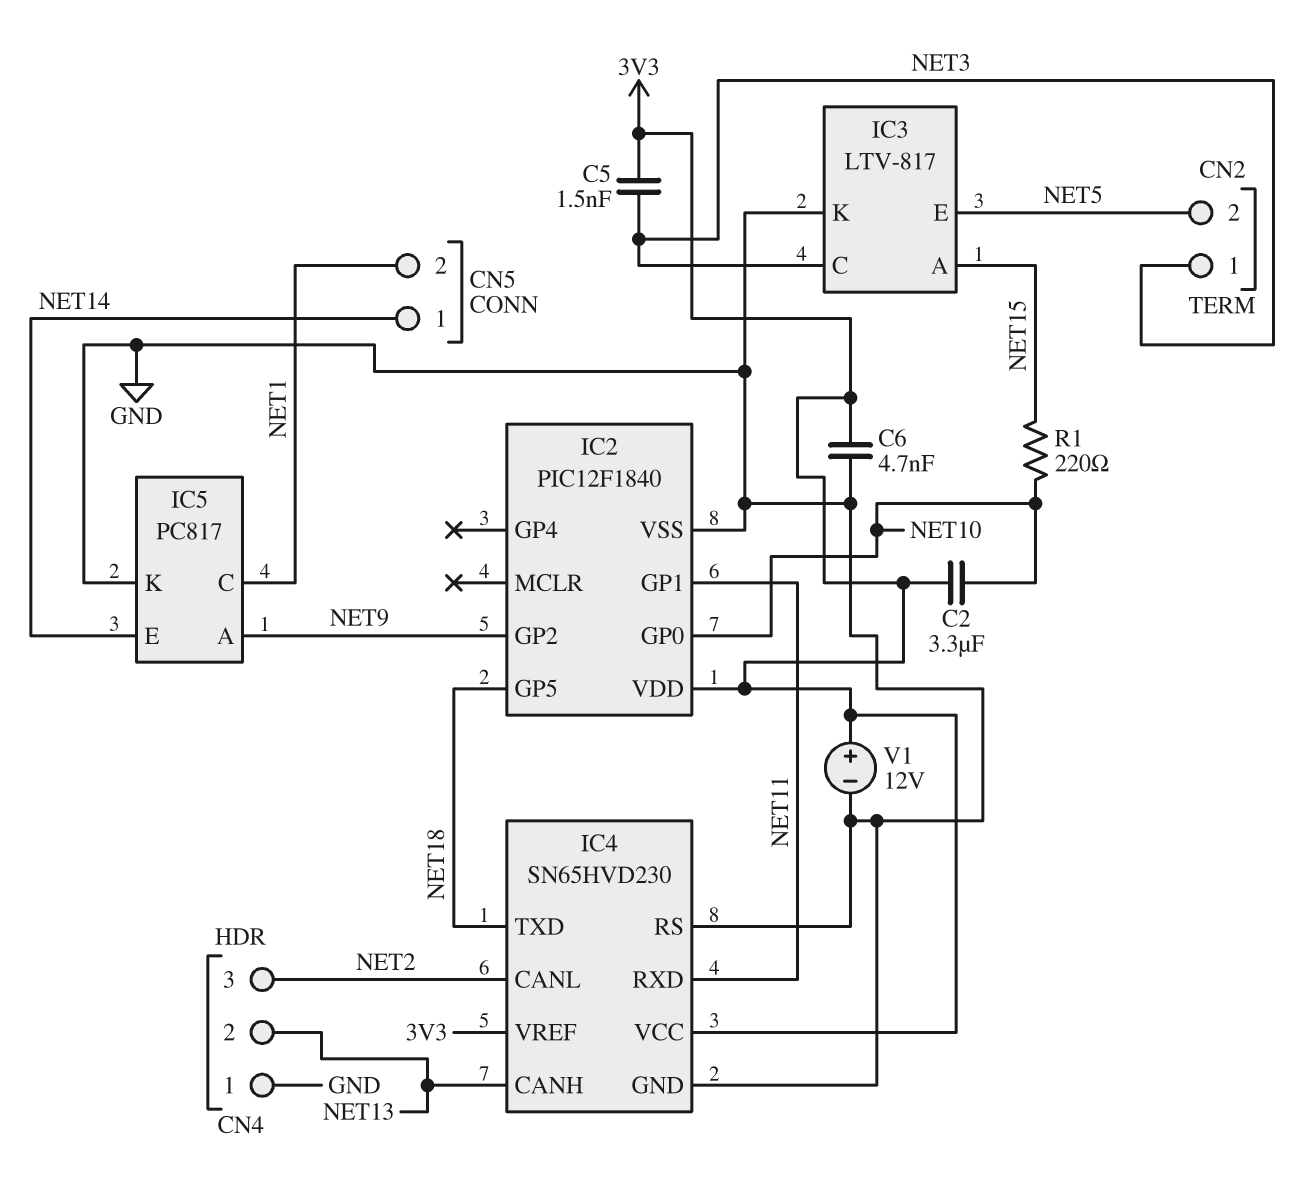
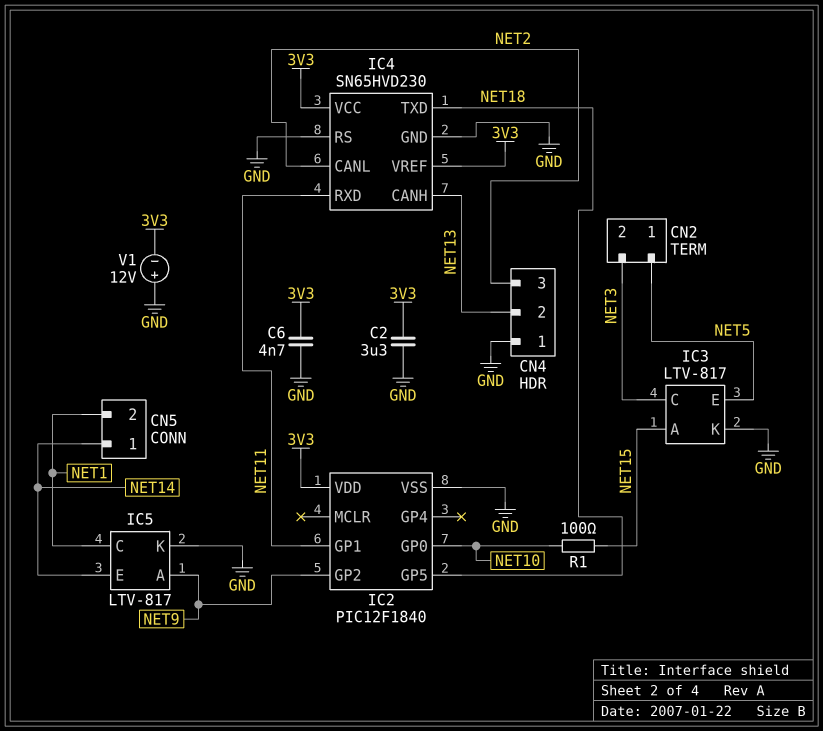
C2: 3.3uF (3V3, NET10) -> 3.3uF (3V3, GND)
C5: 1.5nF (3V3, NET3) -> none
CN2 pin 1: NET3 -> NET5
CN2 pin 2: NET5 -> NET3
IC5: PC817 -> LTV-817
R1: 220 (NET10, NET15) -> 100 (NET10, NET15)
V1: 12V (plus 3V3, minus GND) -> 12V (plus GND, minus 3V3)

